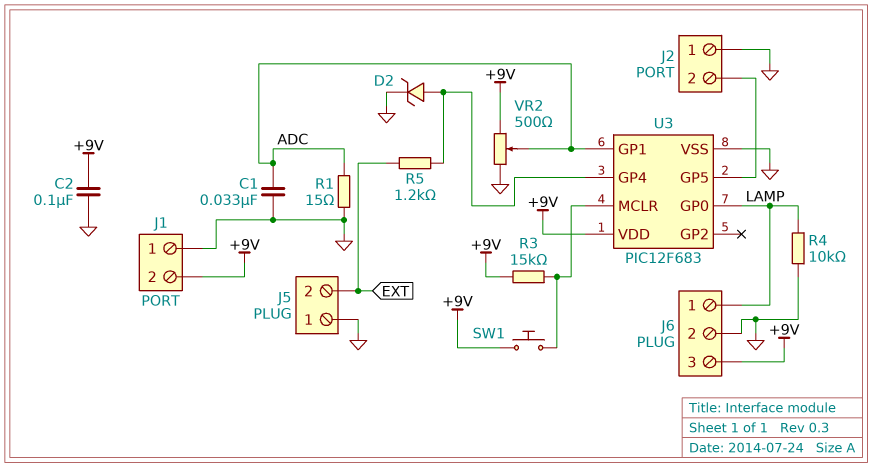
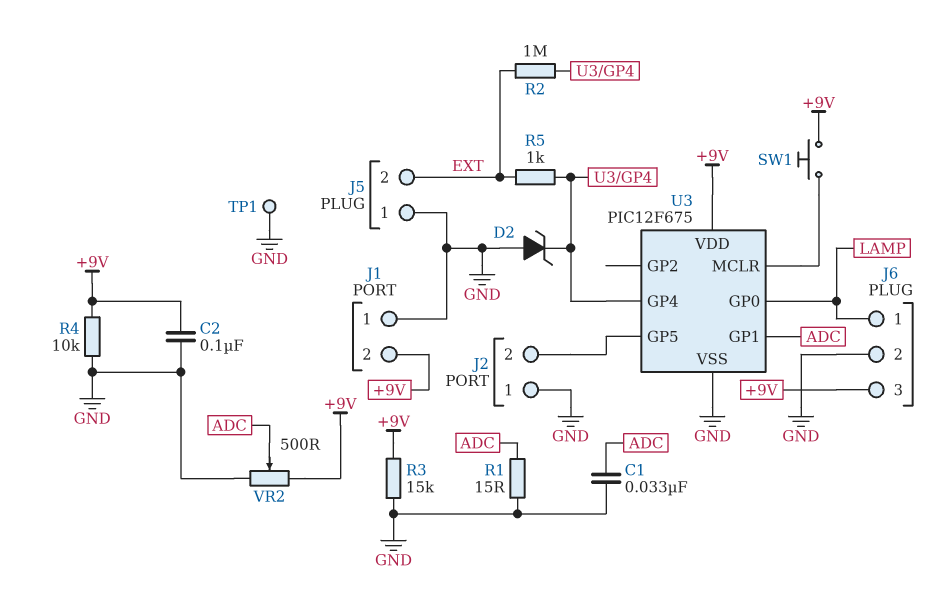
D2: zener (A U3/GP4, K GND) -> zener (A GND, K U3/GP4)
R2: none -> 1M (EXT, U3/GP4)
R3: 15k (+9V, U3/MCLR) -> 15k (+9V, GND)
R4: 10k (GND, LAMP) -> 10k (+9V, GND)
R5: 1.2k (EXT, U3/GP4) -> 1k (EXT, U3/GP4)
TP1: none -> test point (GND)
U3: PIC12F683 -> PIC12F675

